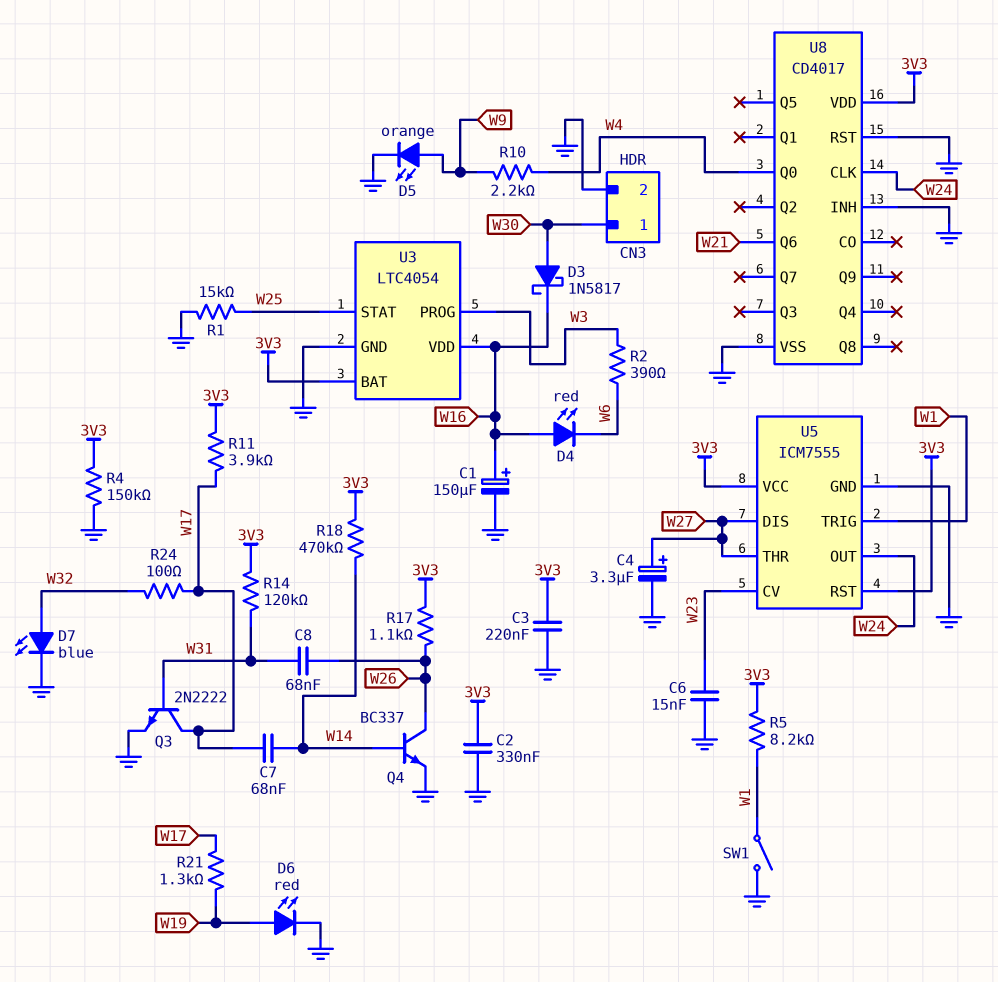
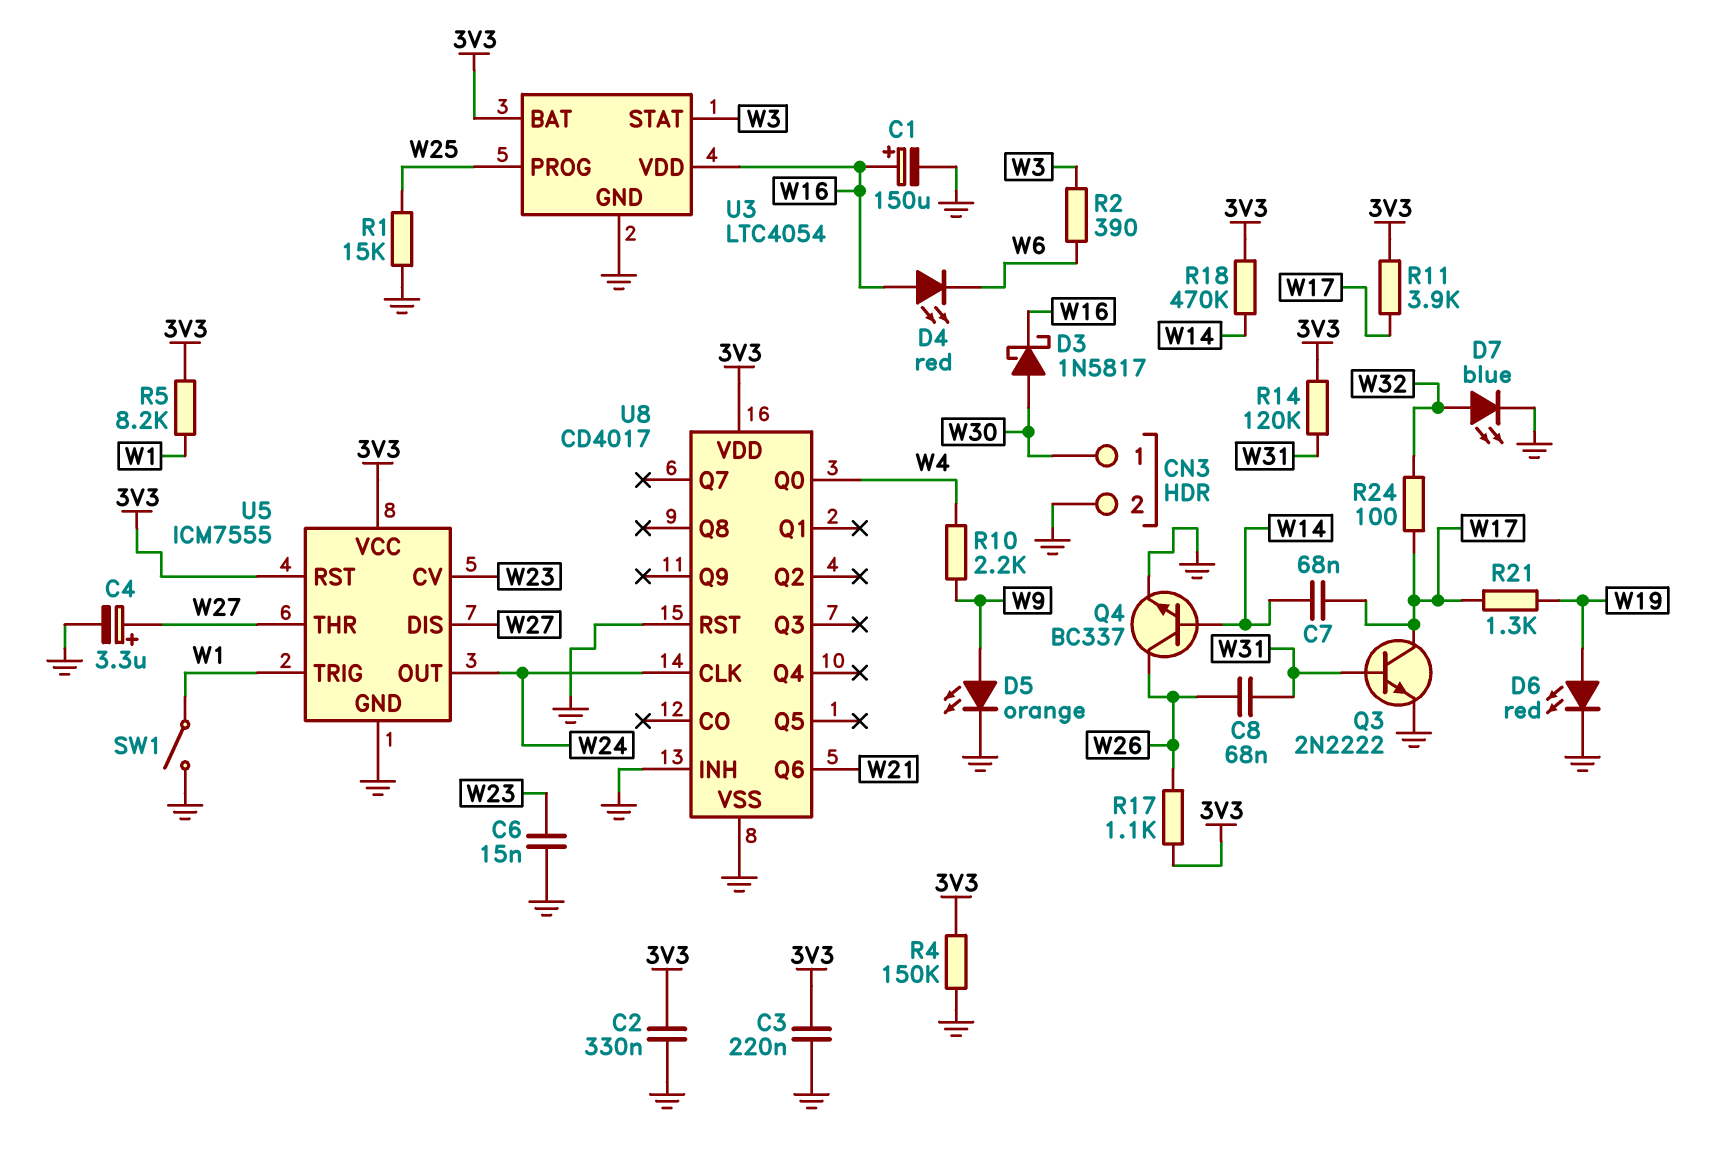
U3 pin PROG: W3 -> W25
U3 pin STAT: W25 -> W3

